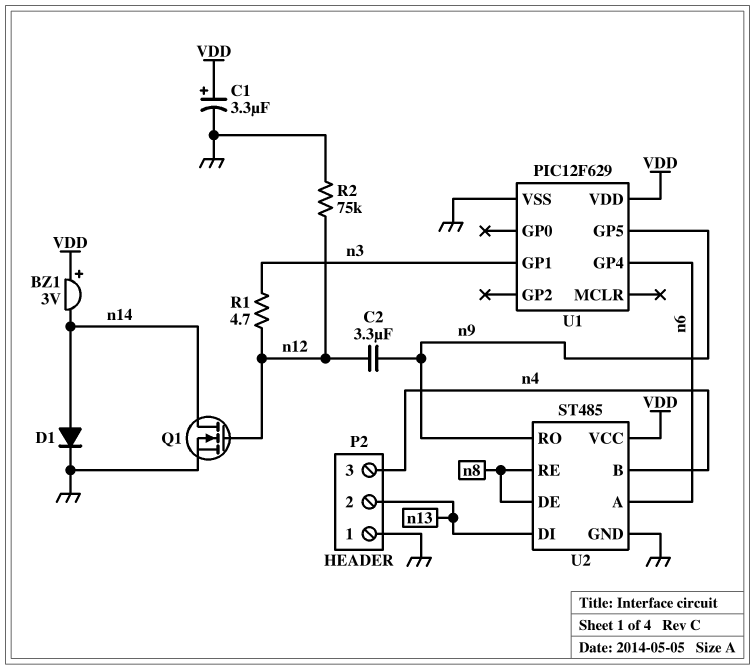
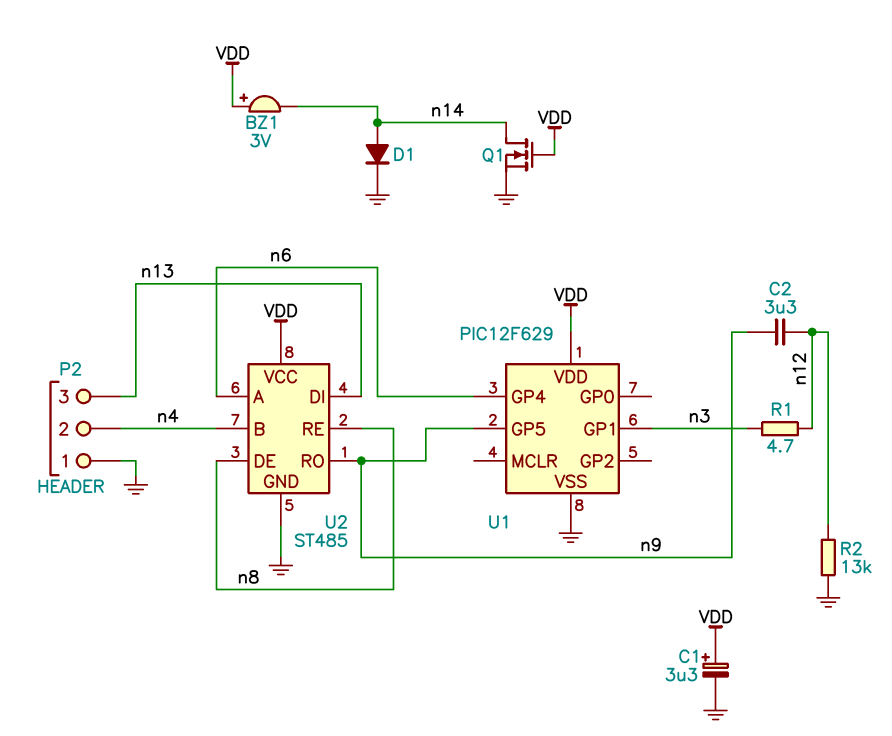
P2 pin 2: n13 -> n4
P2 pin 3: n4 -> n13
Q1: NMOS (G n12, D n14, S GND) -> NMOS (G VDD, D n14, S GND)
R2: 75k (GND, n12) -> 13k (GND, n12)

